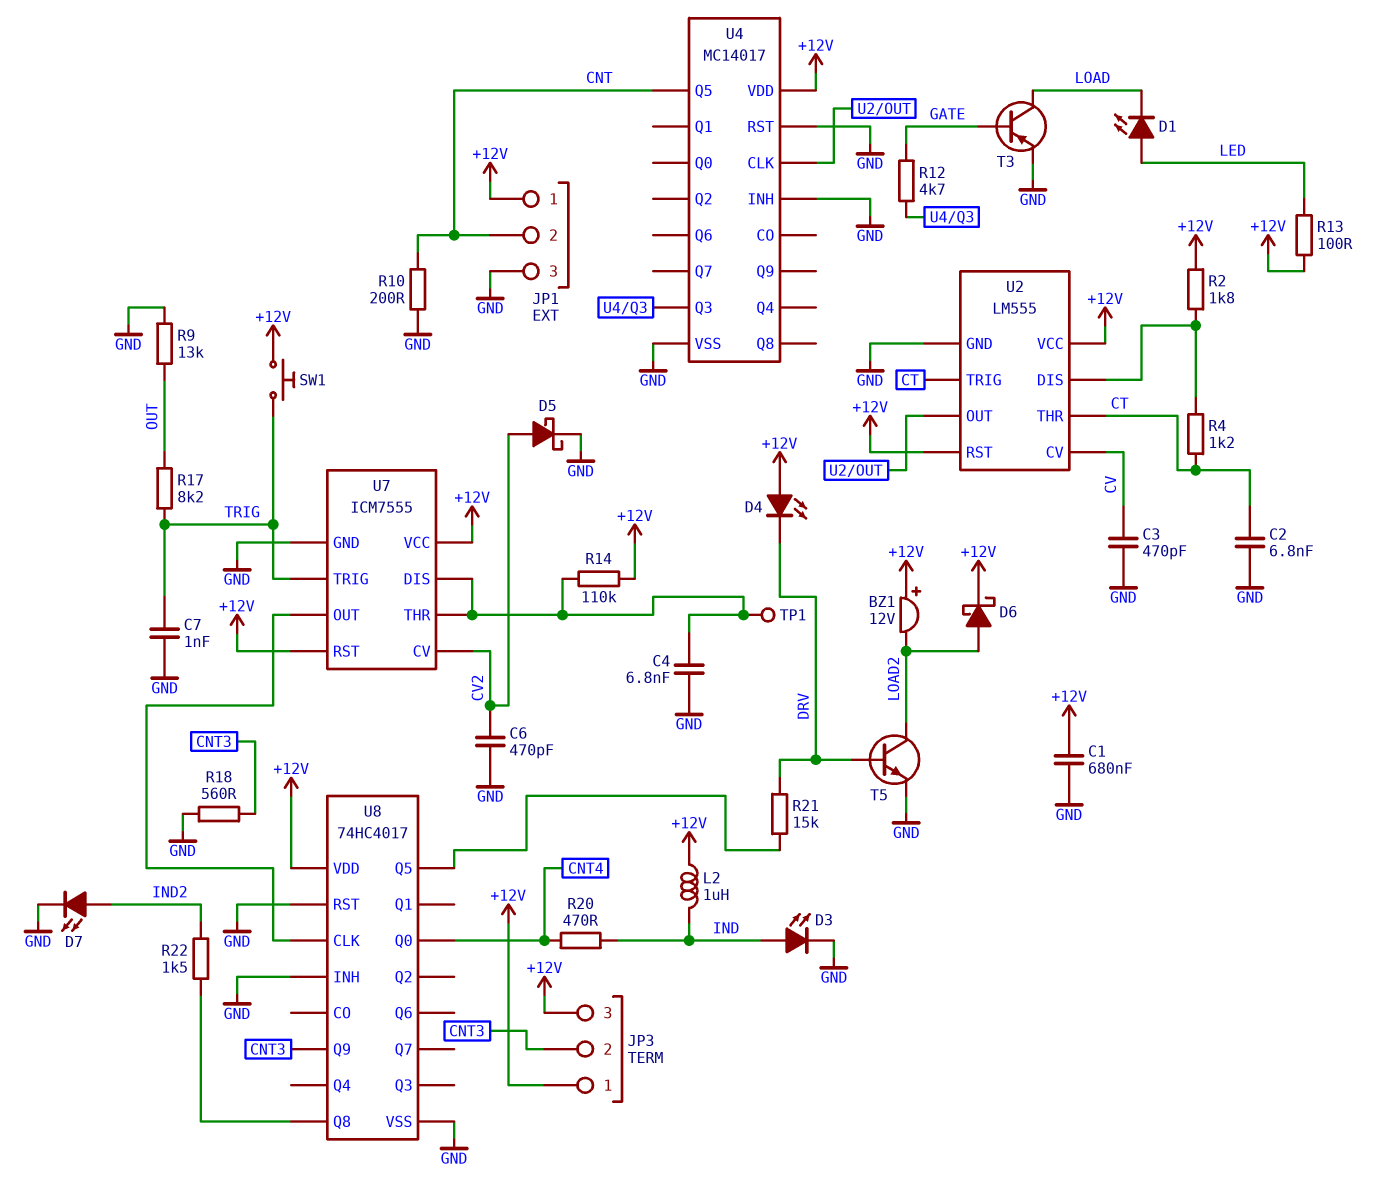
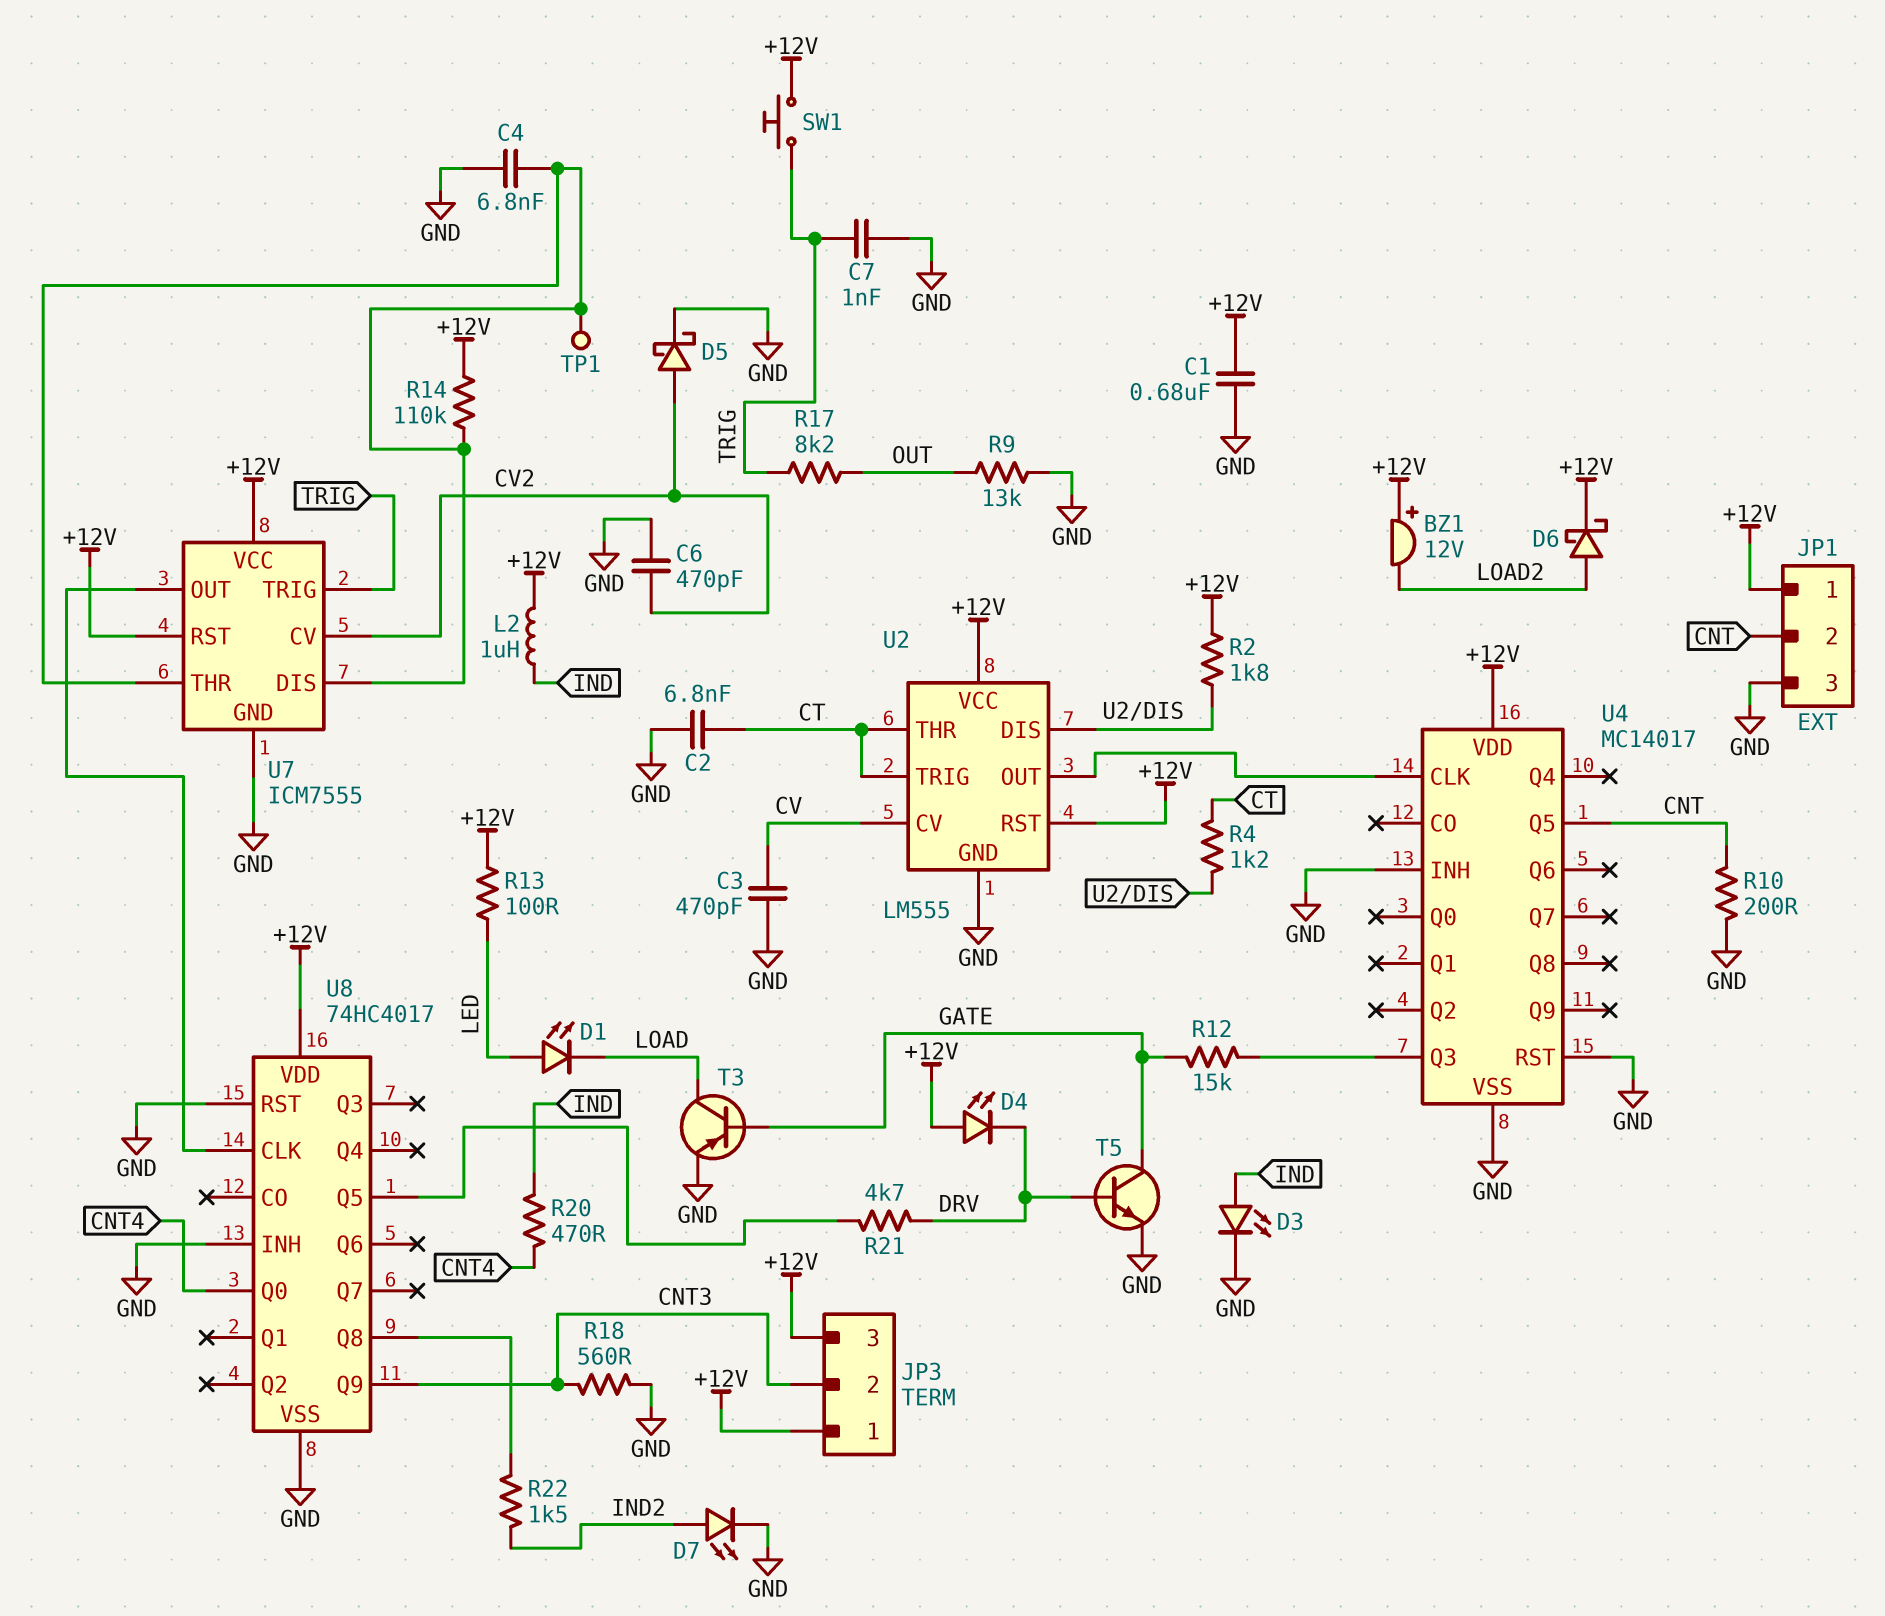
R12: 4.7k (GATE, U4/Q3) -> 15k (GATE, U4/Q3)
R21: 15k (DRV, U8/Q5) -> 4.7k (DRV, U8/Q5)
T5: NPN (B DRV, C LOAD2, E GND) -> NPN (B DRV, C GATE, E GND)

